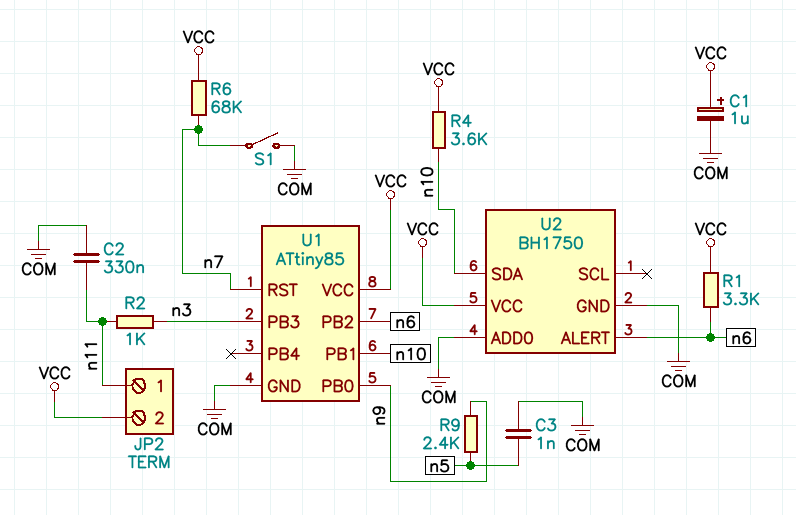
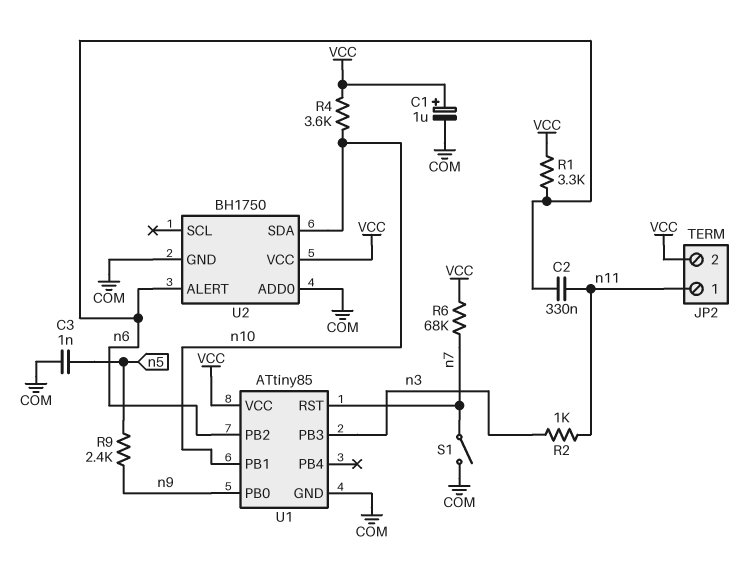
C2: 330nF (COM, n11) -> 330nF (n6, n11)

